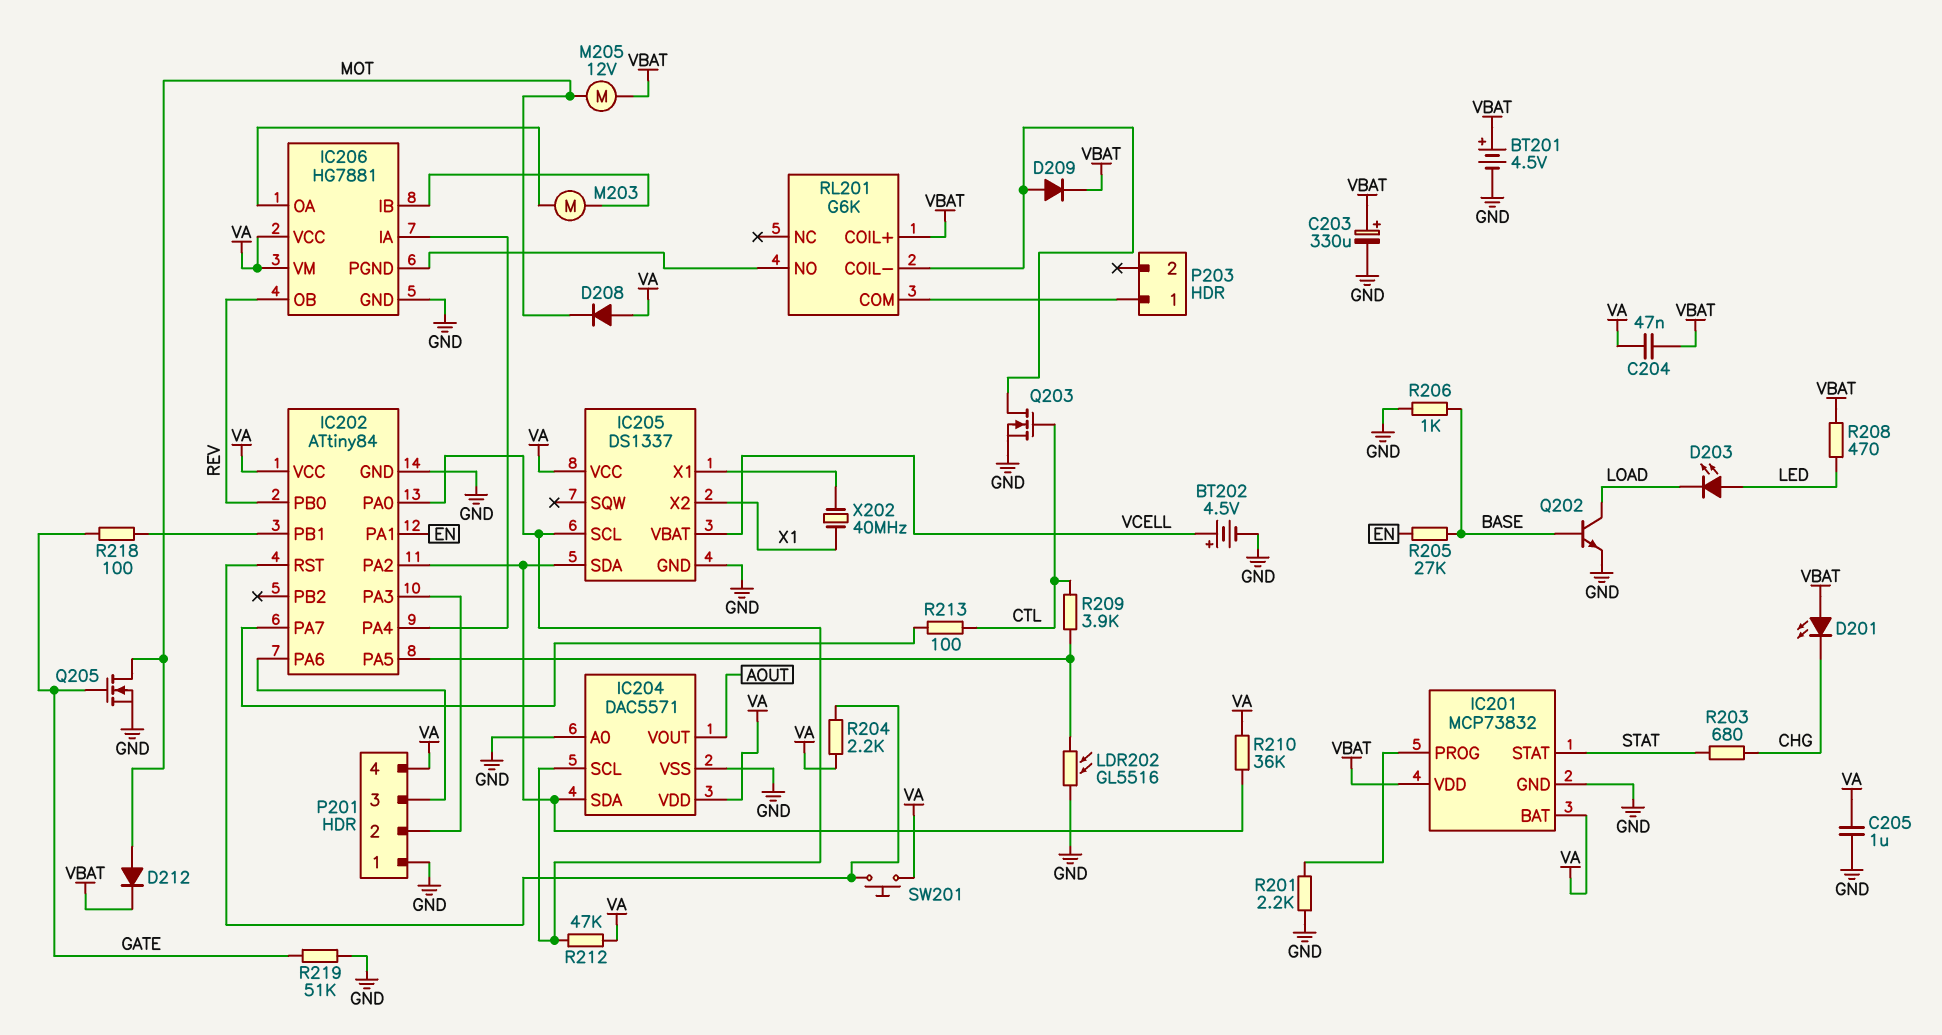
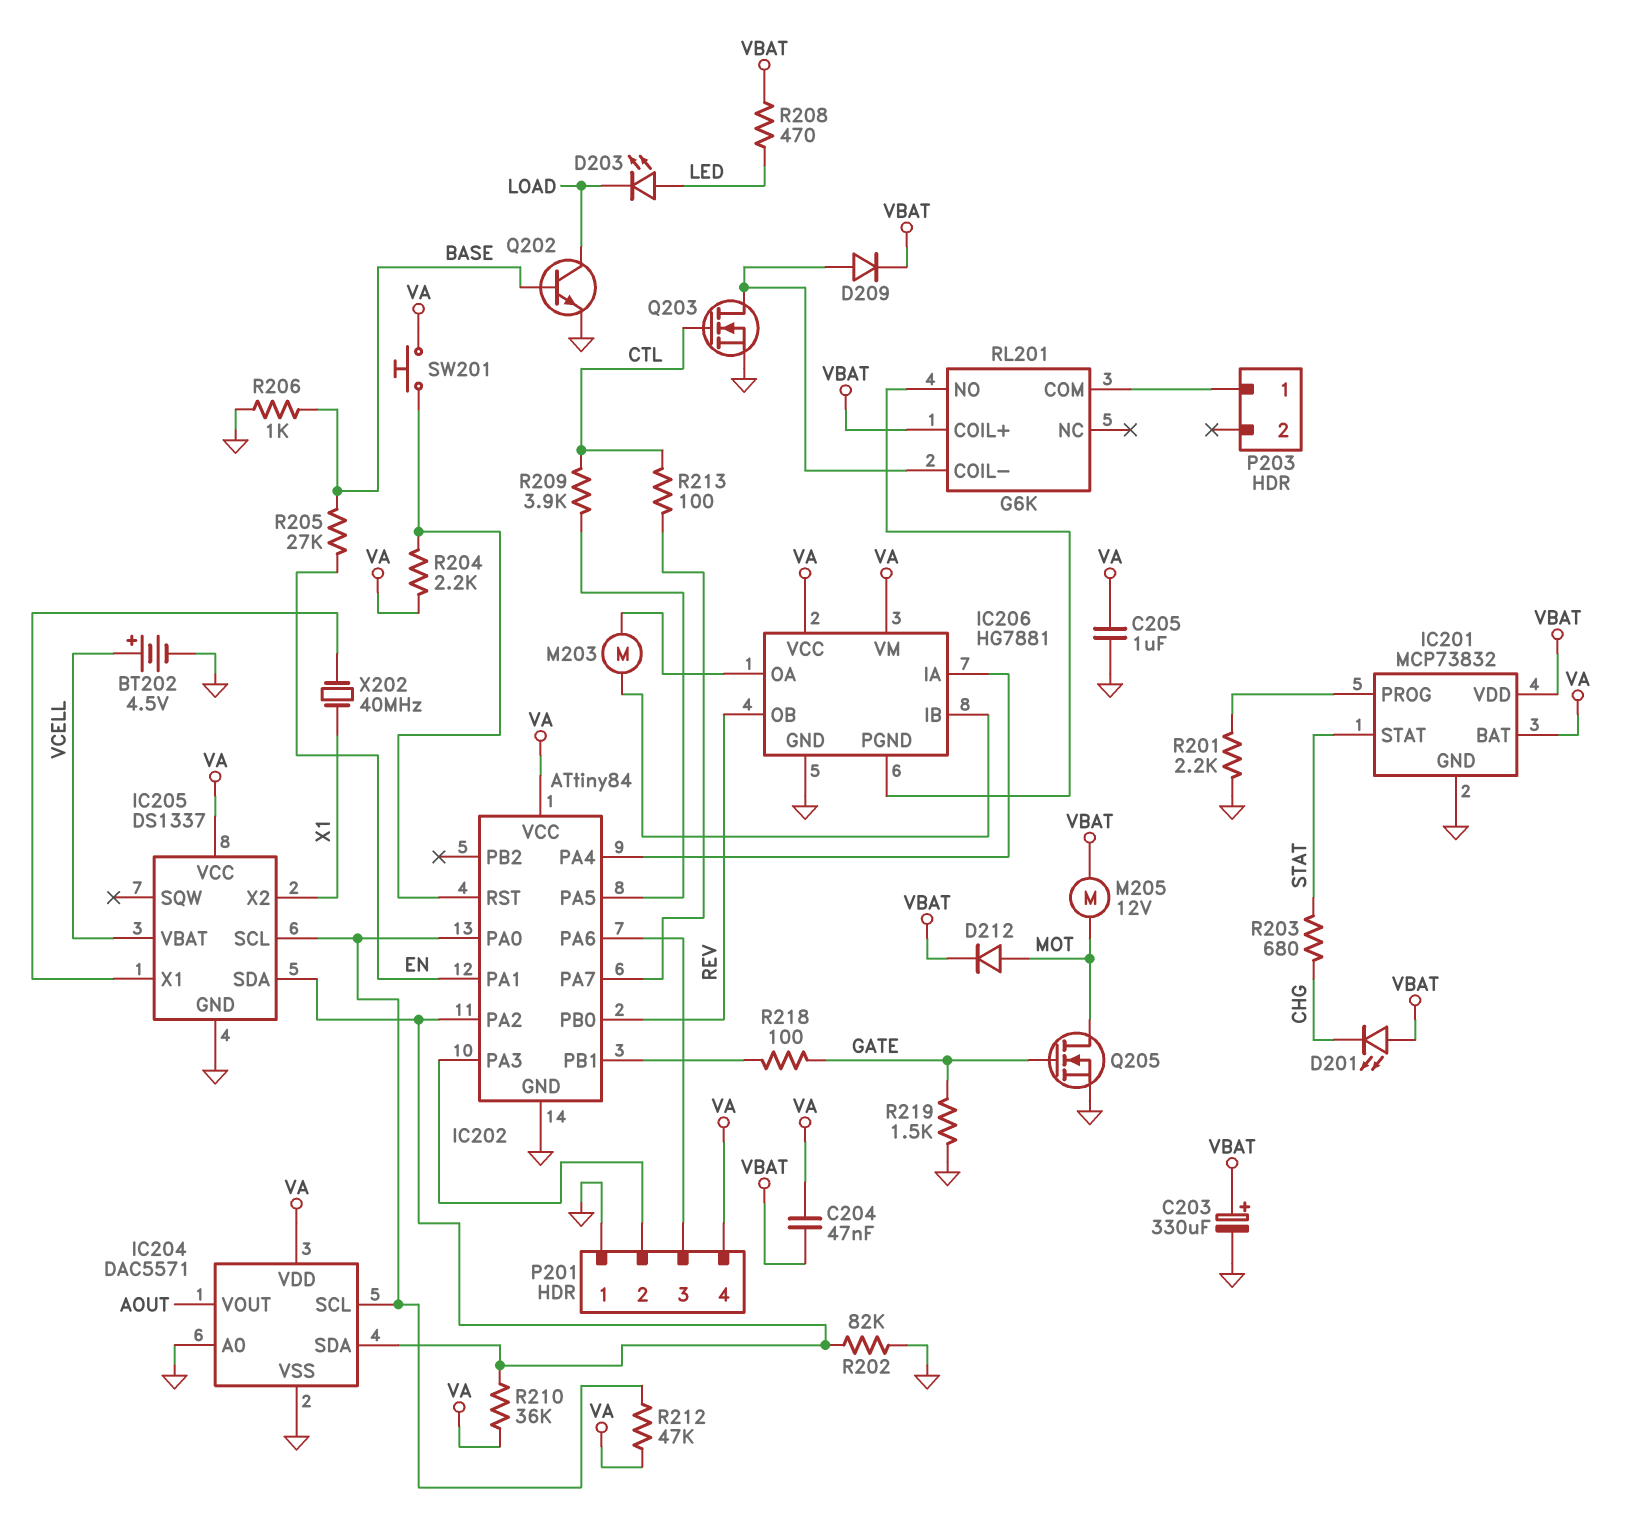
BT201: 4.5V (plus VBAT, minus GND) -> none
D208: diode (A VA, K MOT) -> none
LDR202: GL5516 (GND, IC202/PA5) -> none
R202: none -> 82k (GND, IC202/PA2)
R219: 51k (GATE, GND) -> 1.5k (GATE, GND)

